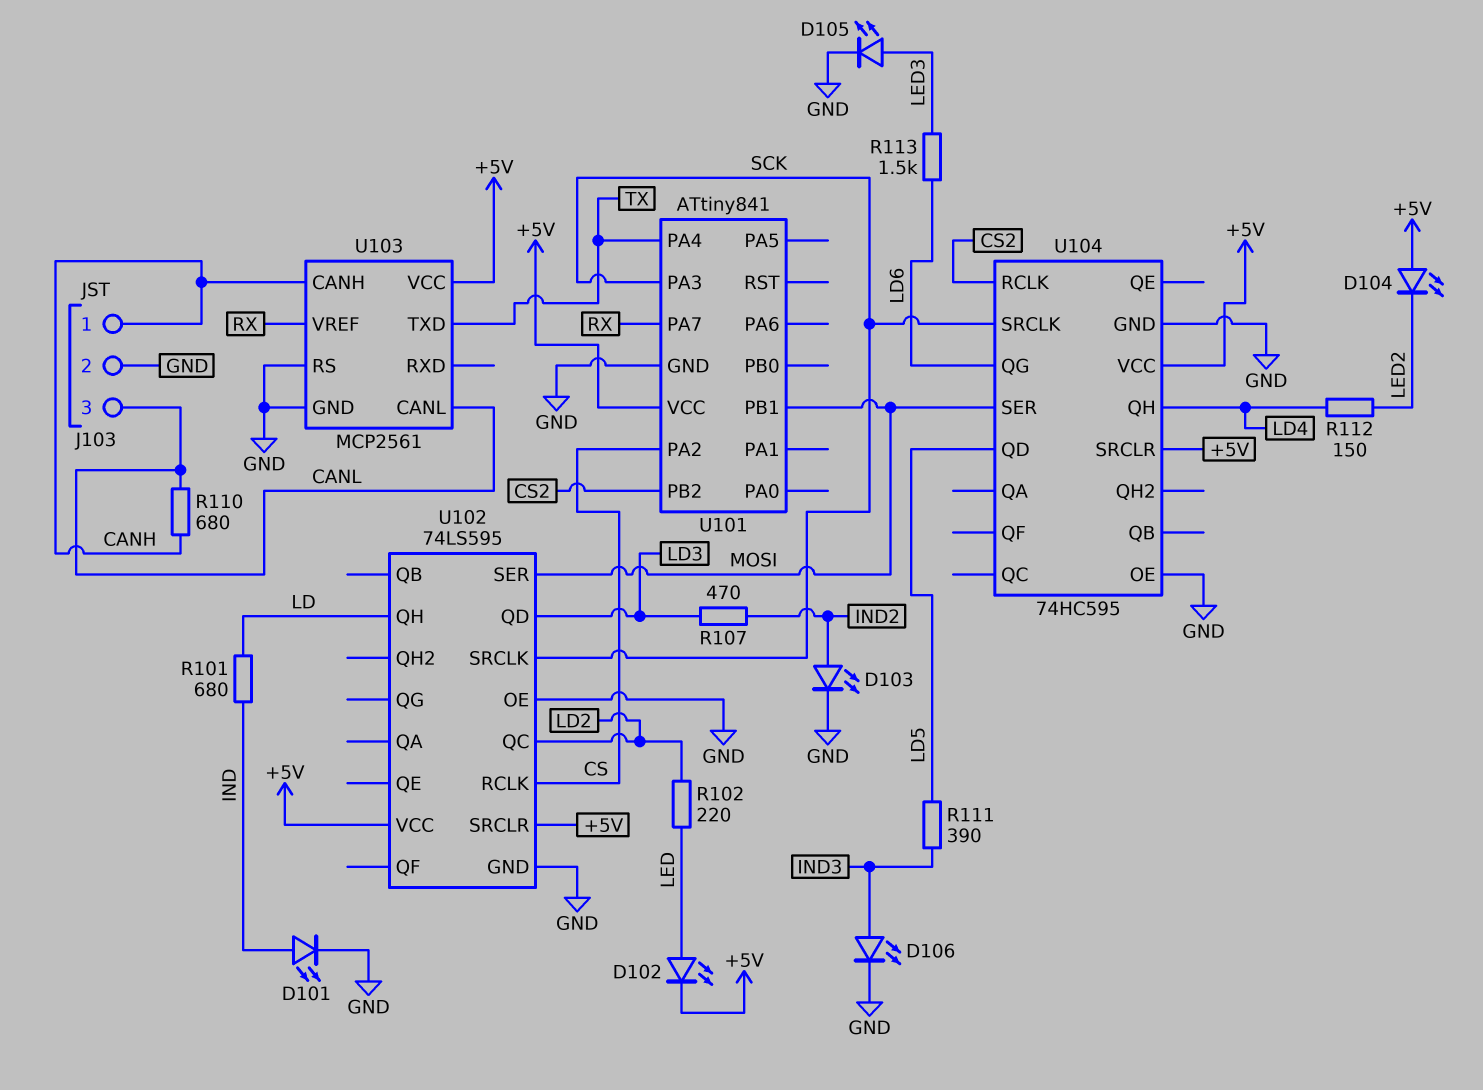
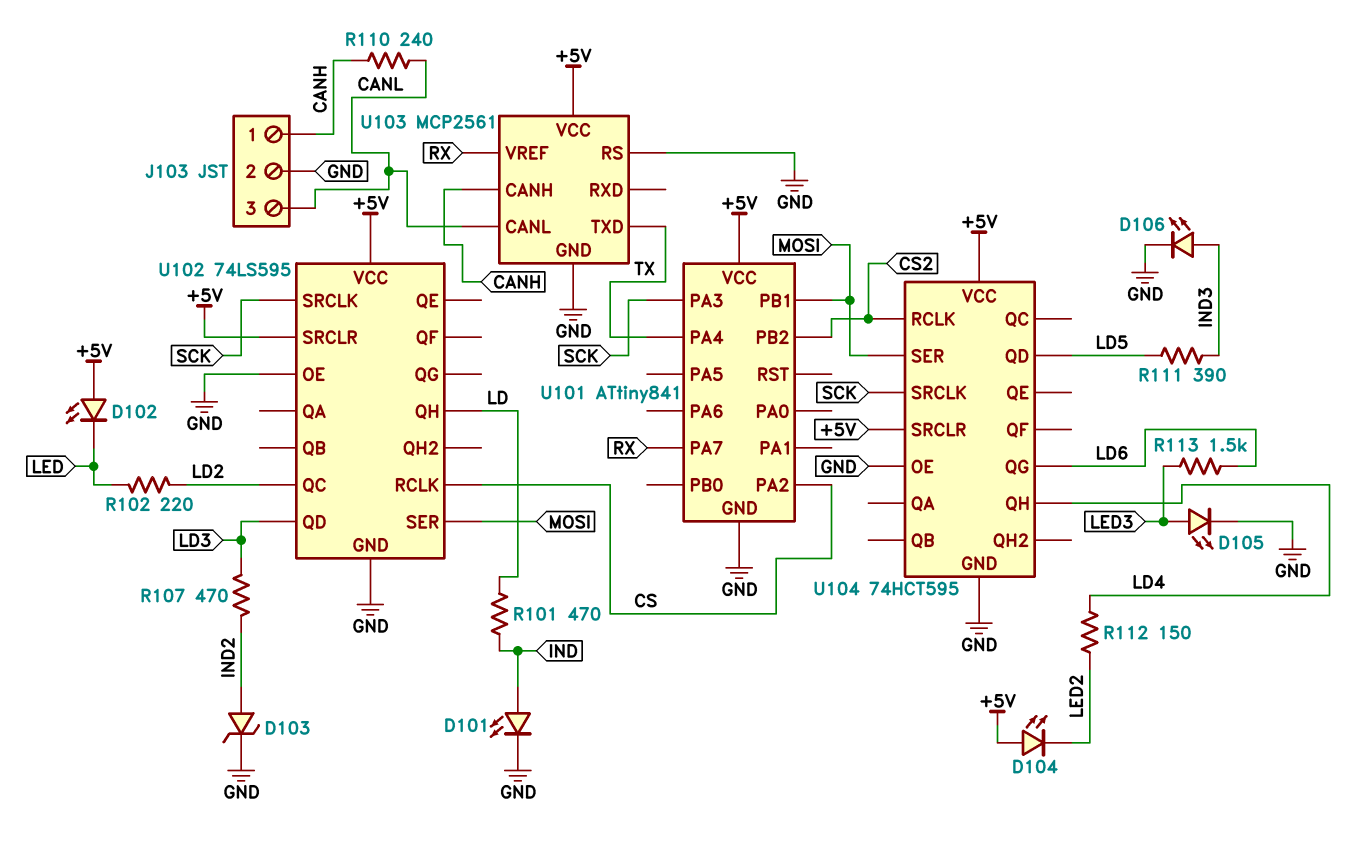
D102: LED (A LED, K +5V) -> LED (A +5V, K LED)
D103: LED (A IND2, K GND) -> zener (A IND2, K GND)
R101: 680 (IND, LD) -> 470 (IND, LD)
R110: 680 (CANH, CANL) -> 240 (CANH, CANL)
U104: 74HC595 -> 74HCT595

